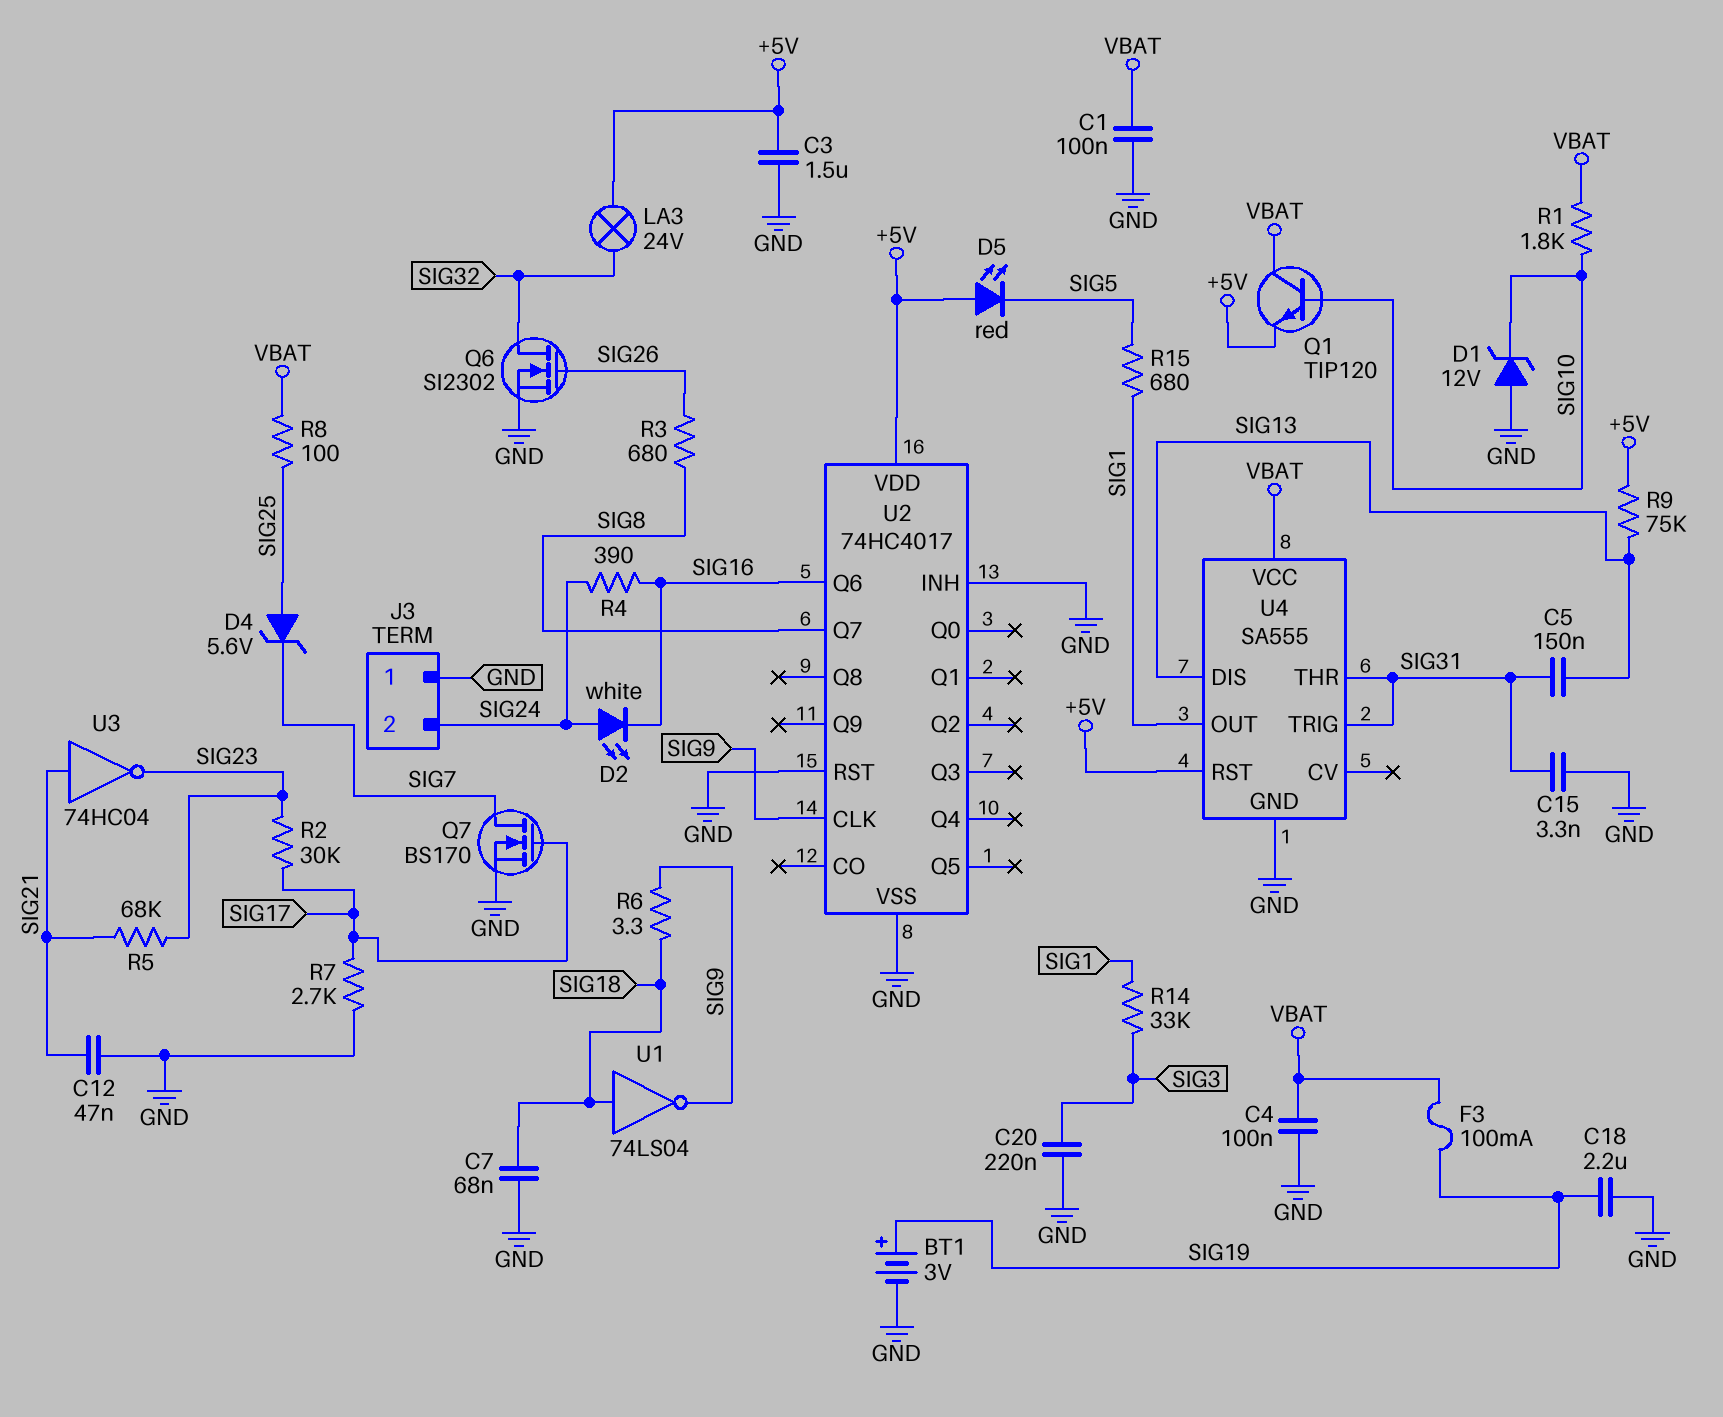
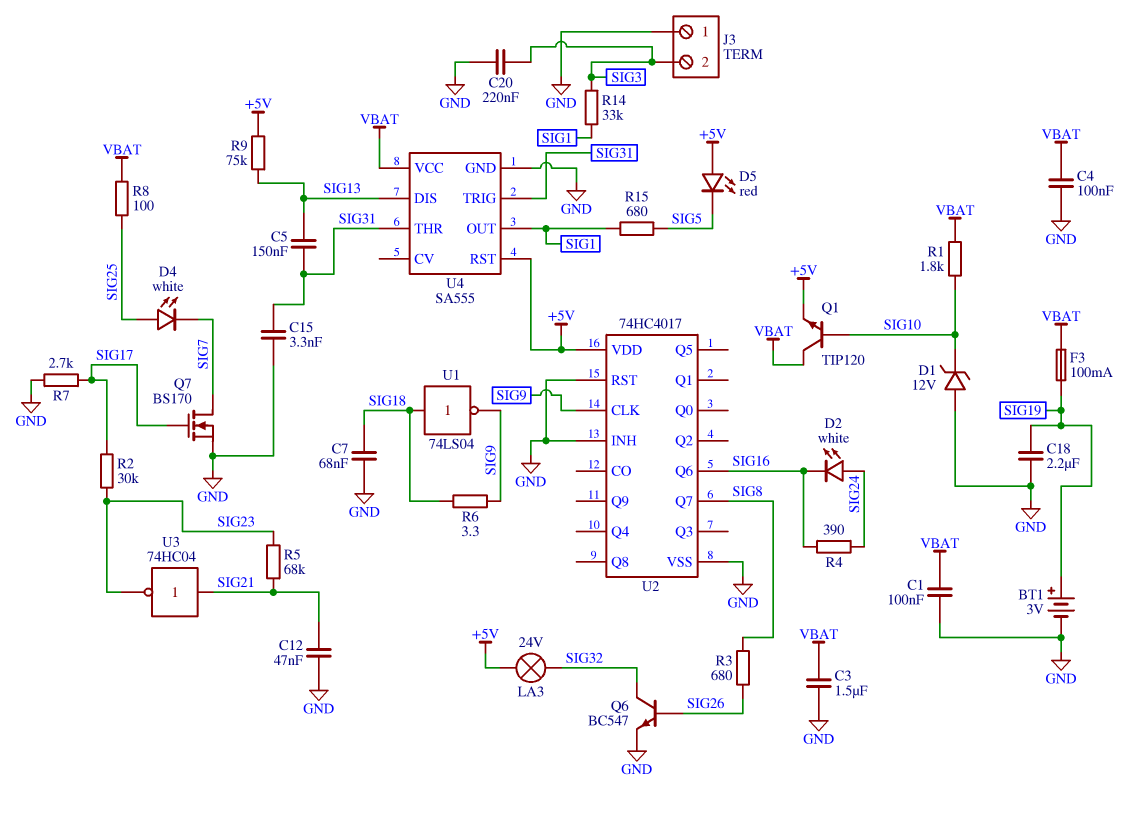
C3: 1.5uF (+5V, GND) -> 1.5uF (GND, VBAT)
D4: zener 5.6V (A SIG25, K SIG7) -> LED white (A SIG25, K SIG7)
J3 pin 2: SIG24 -> SIG3
Q6: NMOS SI2302 (G SIG26, D SIG32, S GND) -> NPN BC547 (B SIG26, C SIG32, E GND)

